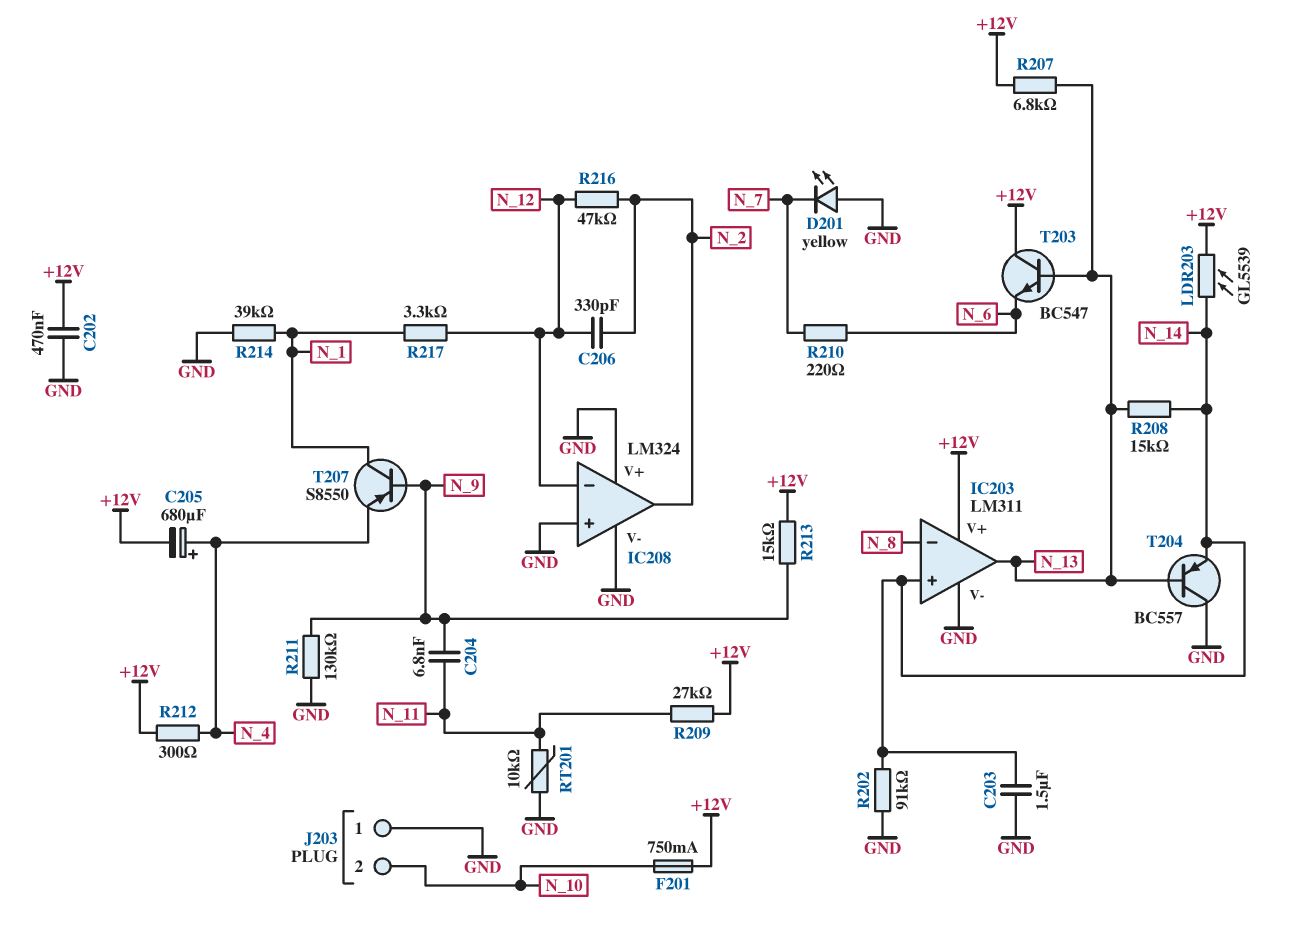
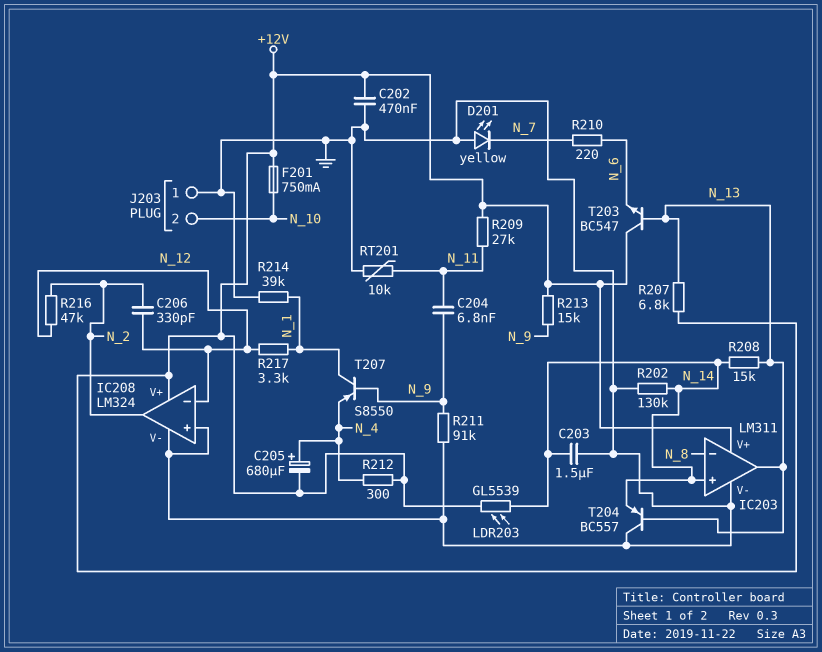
IC208 pin V+: GND -> +12V
R202: 91k (GND, N_14) -> 130k (GND, N_14)
R211: 130k (GND, N_9) -> 91k (GND, N_9)

